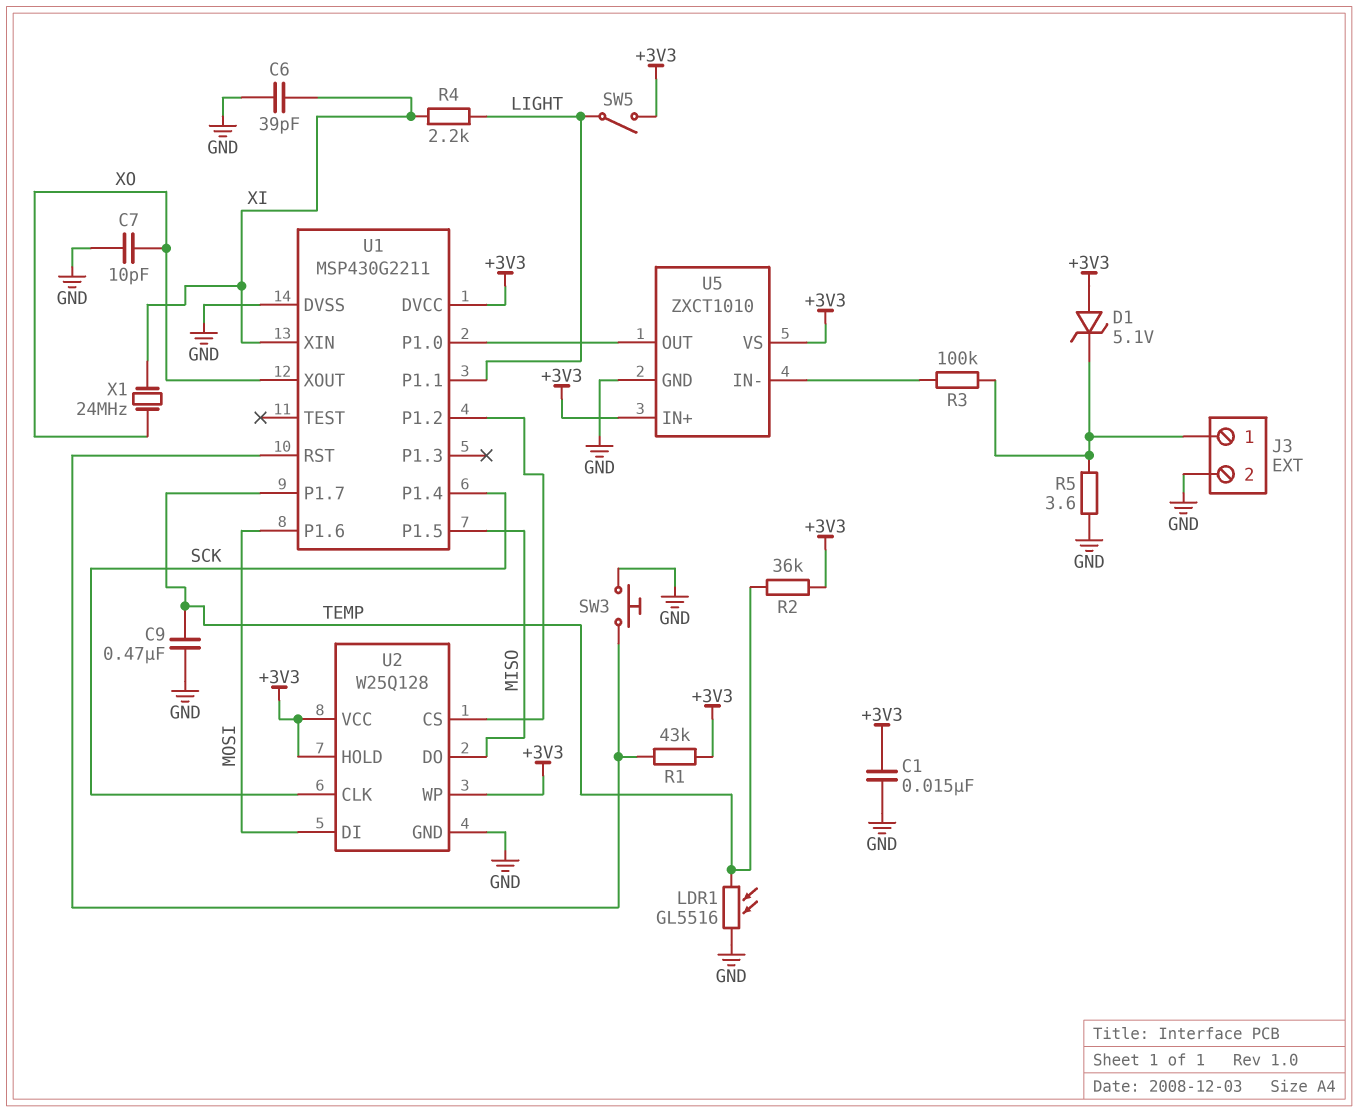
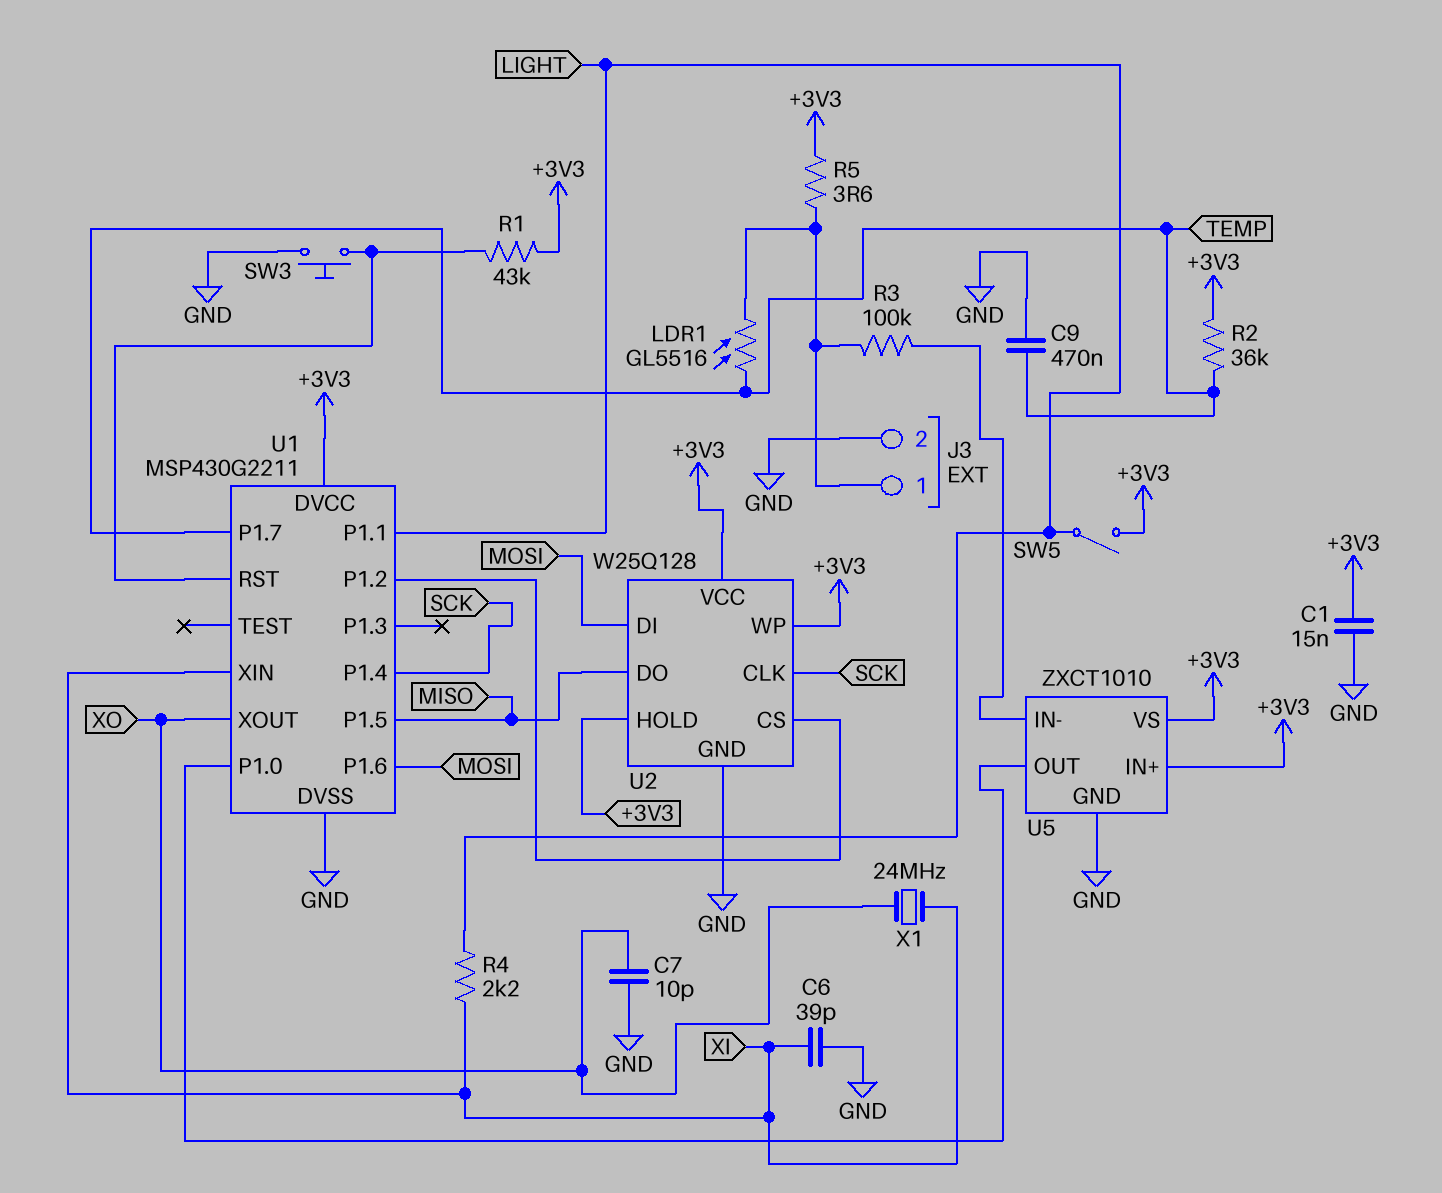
D1: zener 5.1V (A +3V3, K J3/1) -> none
LDR1: GL5516 (GND, TEMP) -> GL5516 (J3/1, TEMP)
R5: 3.6 (GND, J3/1) -> 3.6 (+3V3, J3/1)

